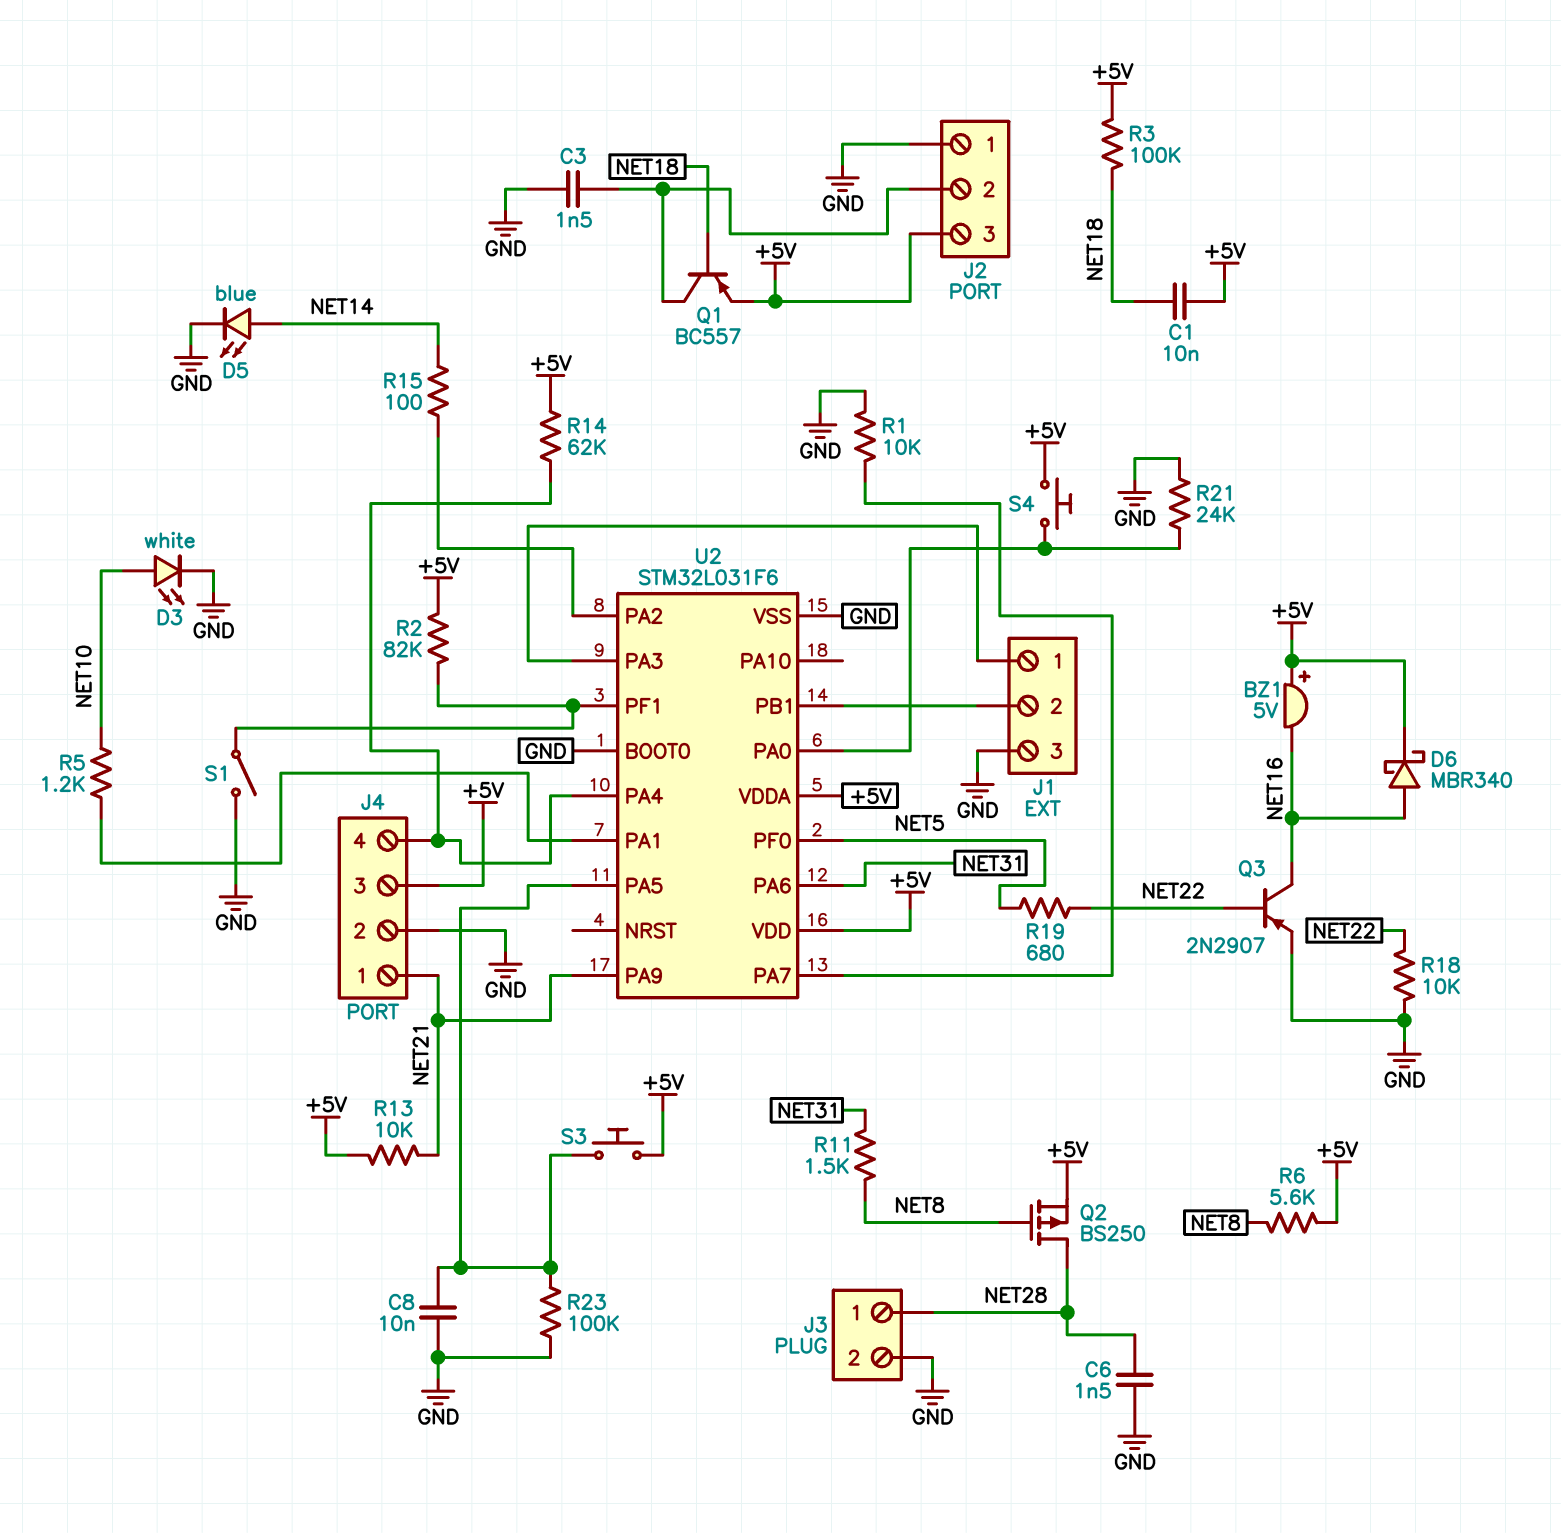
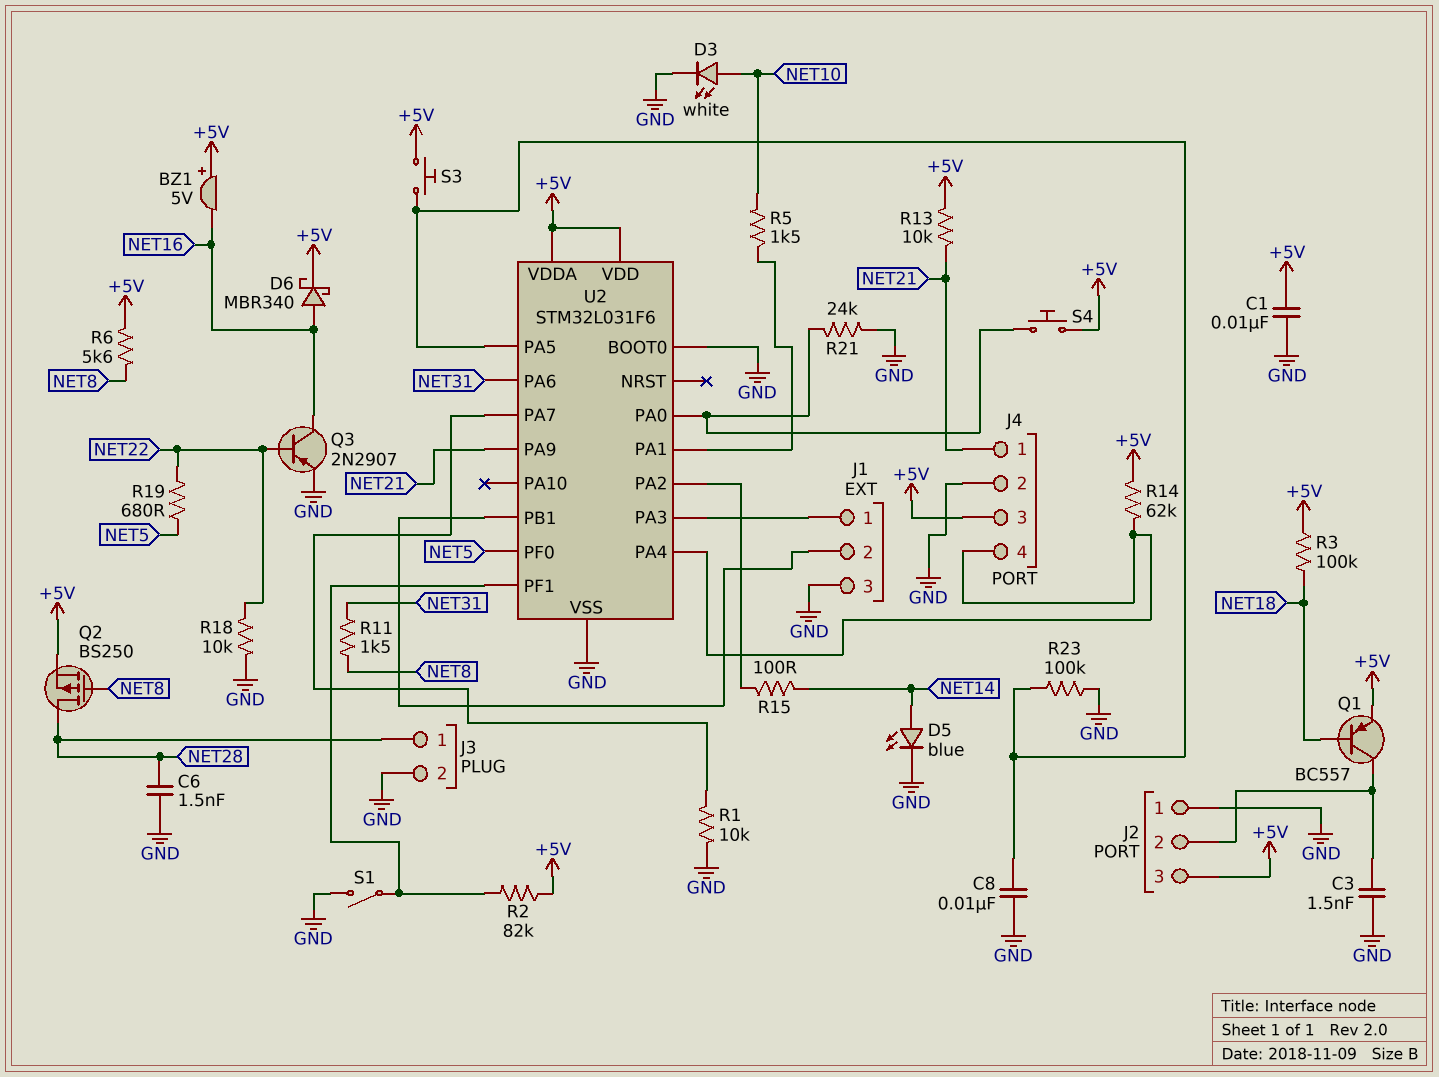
C1: 10nF (+5V, NET18) -> 10nF (+5V, GND)
R5: 1.2k (NET10, U2/PA1) -> 1.5k (NET10, U2/PA1)

